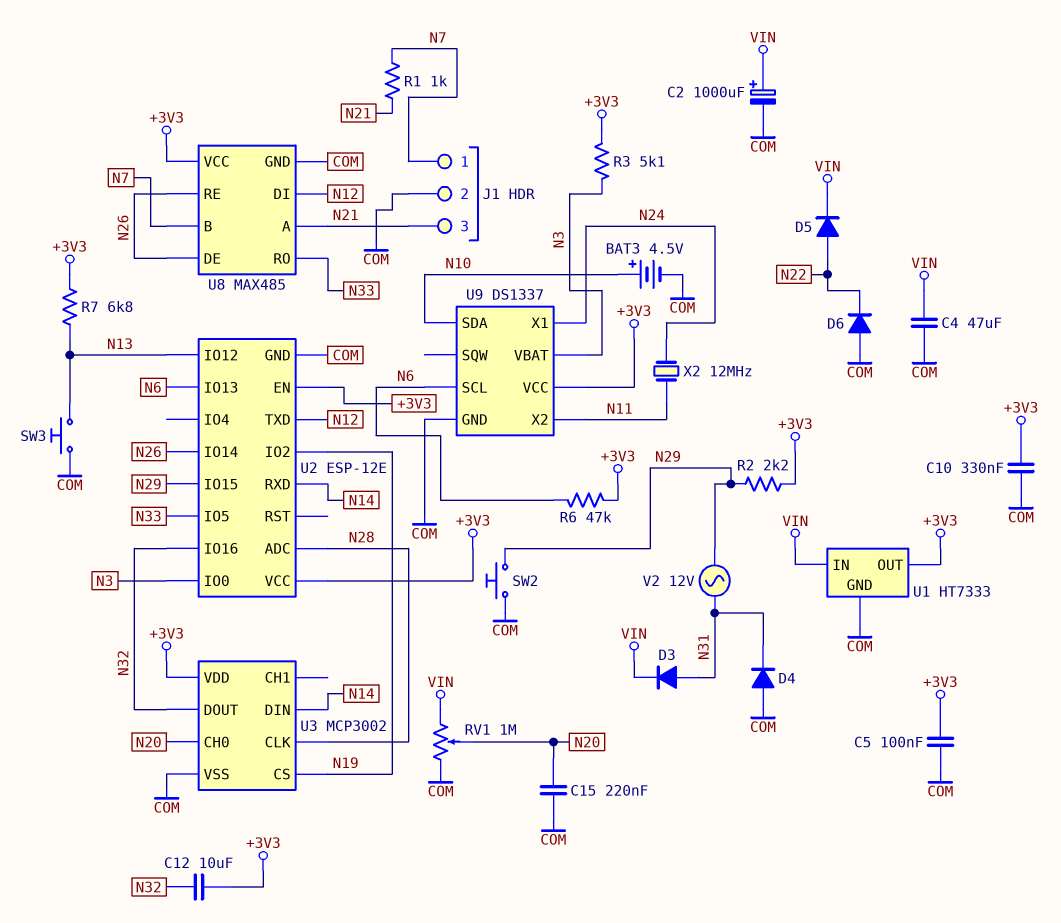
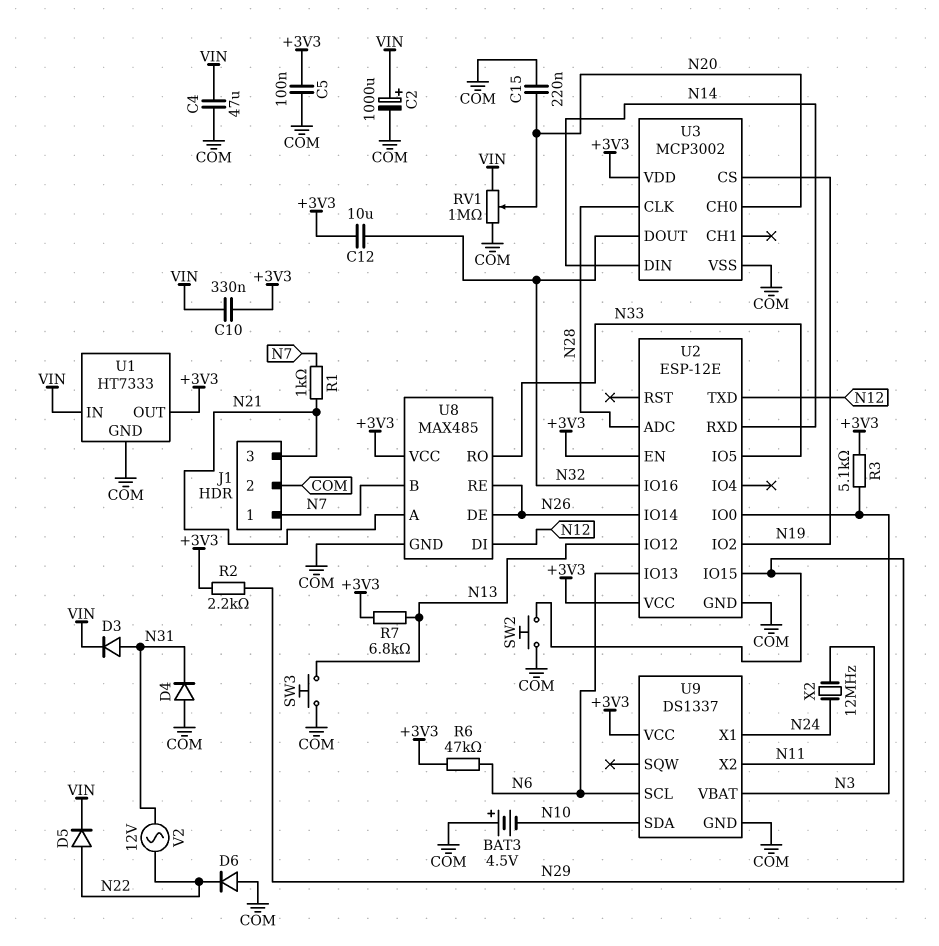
BAT3: 4.5V (plus N10, minus COM) -> 4.5V (plus COM, minus N10)
C10: 330nF (+3V3, COM) -> 330nF (+3V3, VIN)
V2: AC 12V (N29, N31) -> AC 12V (N22, N31)

